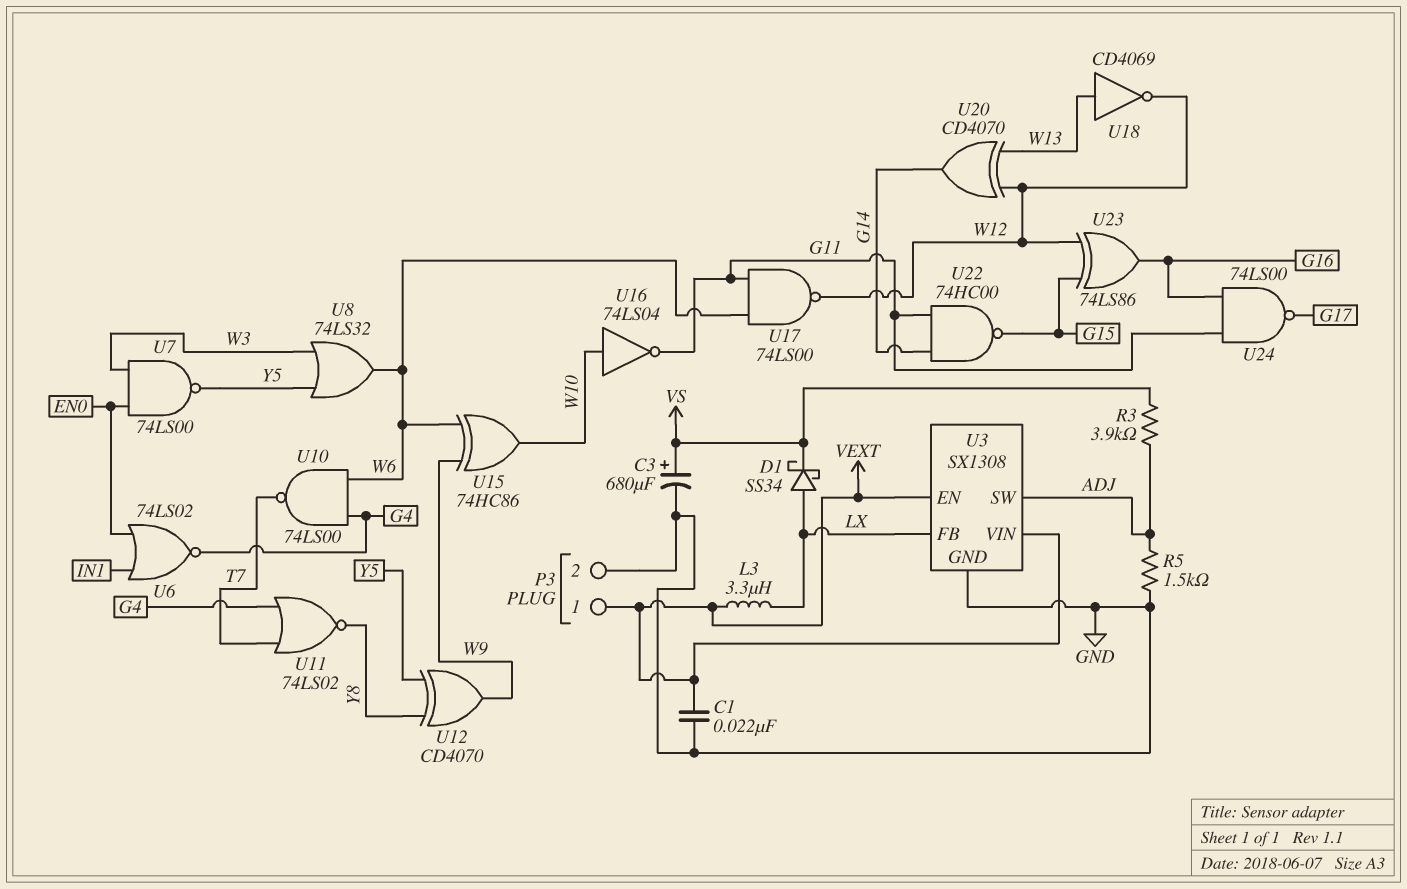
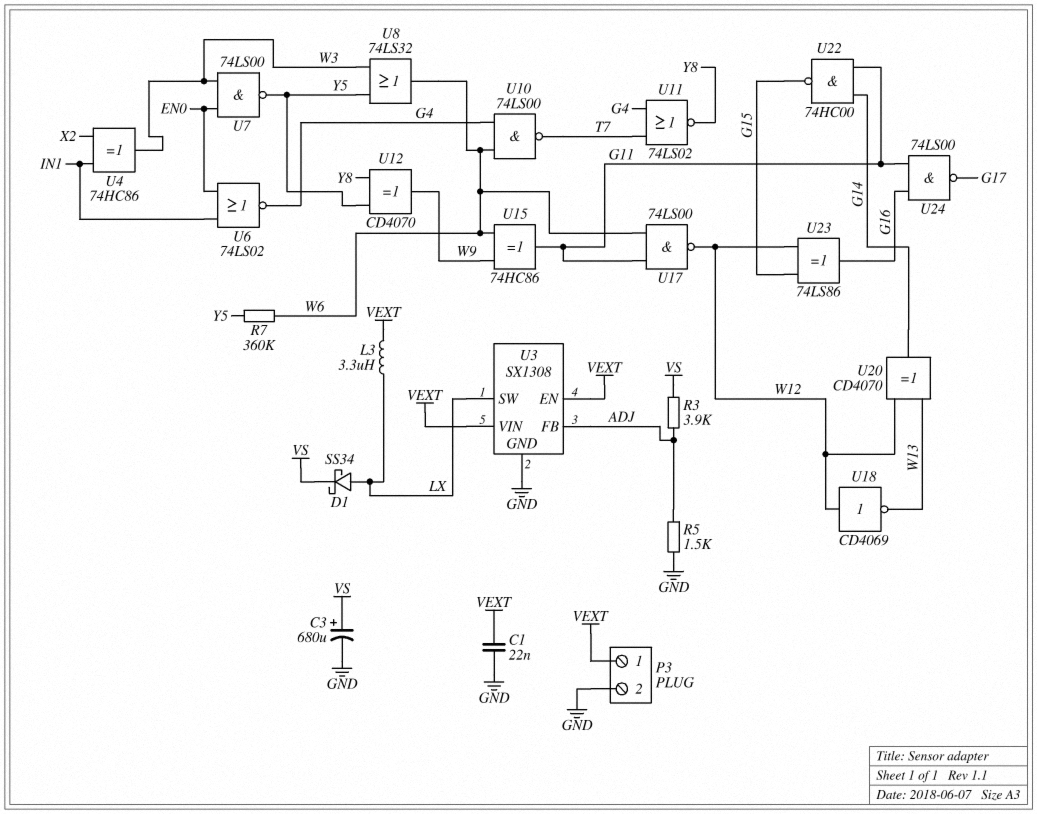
R7: none -> 360k (W6, Y5)
U3 pin FB: LX -> ADJ
U3 pin SW: ADJ -> LX
U4: none -> XOR 74HC86 (in IN1, in X2, out W3)
U15: XOR 74HC86 (in W6, in W9, out W10) -> XOR 74HC86 (in W6, in W9, out G11)
U16: NOT 74LS04 (in W10, out G11) -> none
U18: NOT CD4069 (in W13, out W12) -> NOT CD4069 (in W12, out W13)

